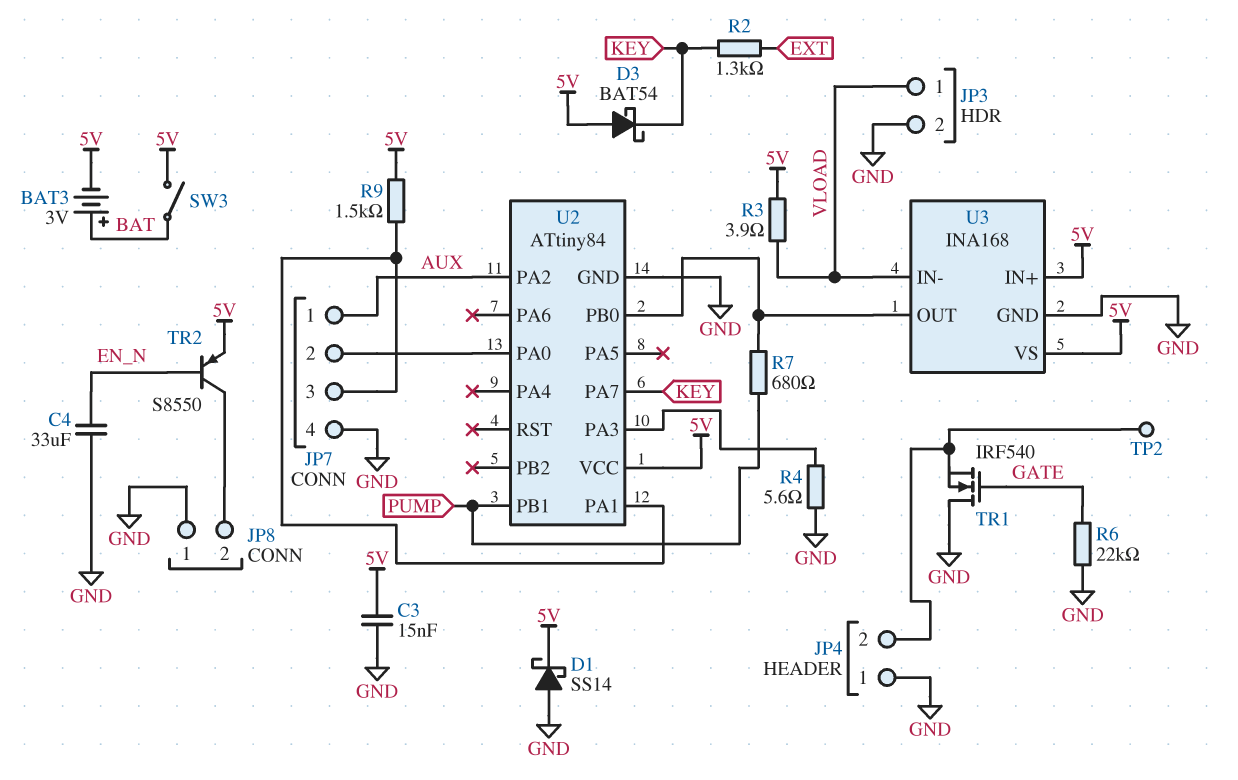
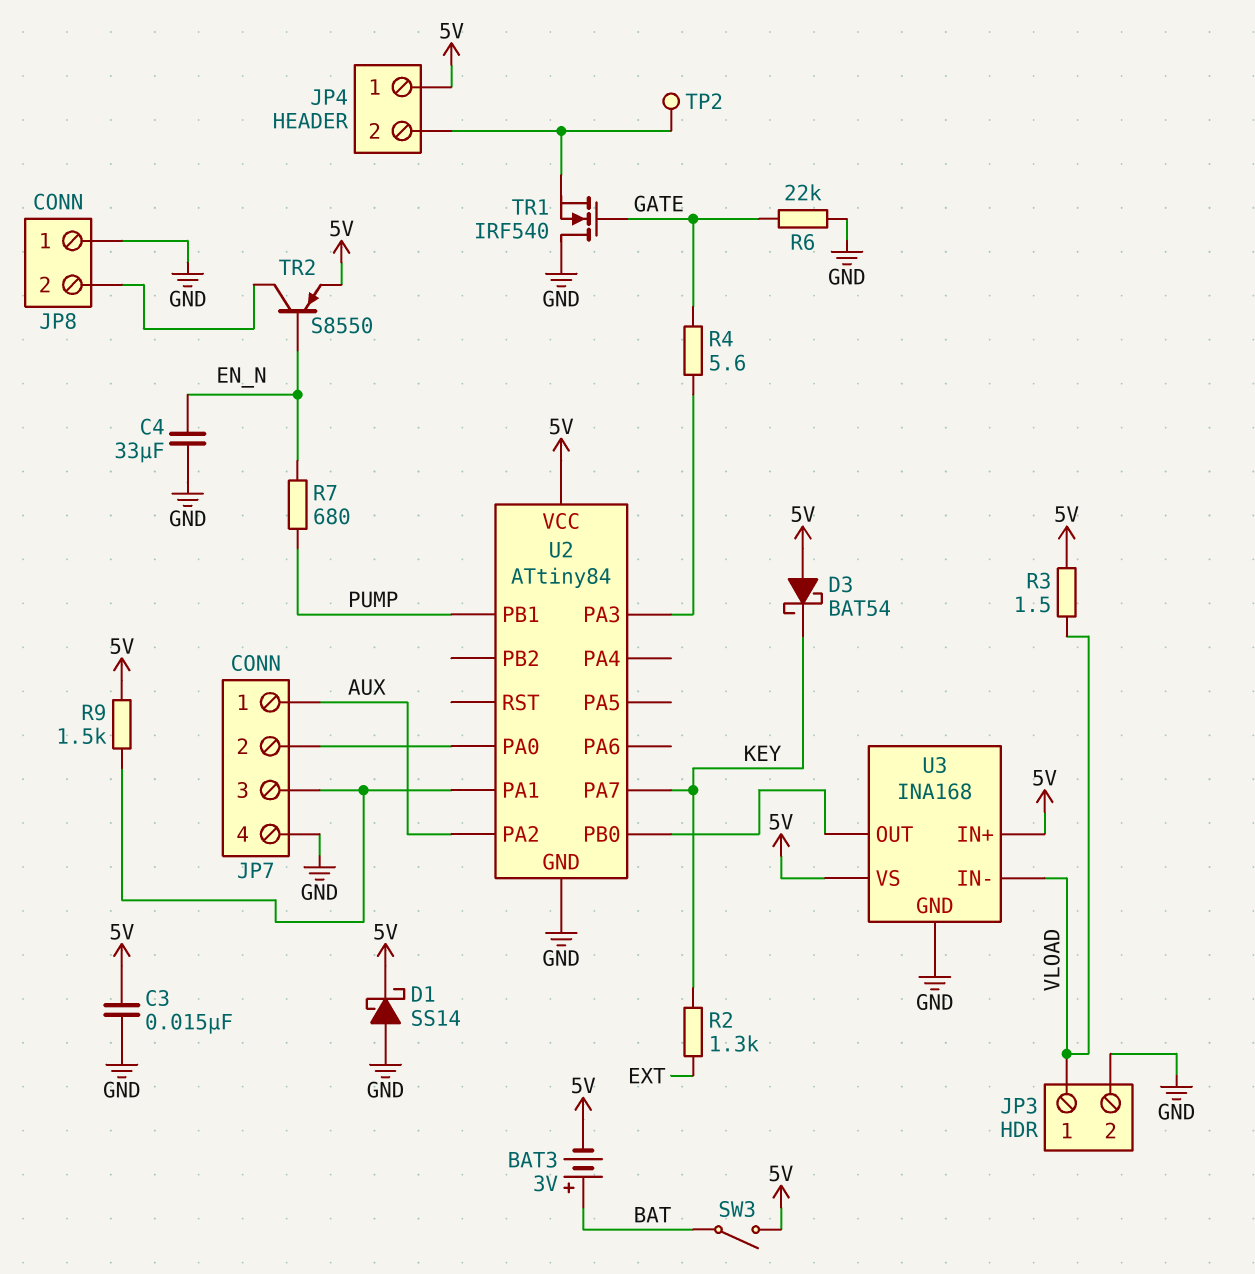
JP4 pin 1: GND -> 5V
R3: 3.9 (5V, VLOAD) -> 1.5 (5V, VLOAD)
R4: 5.6 (GND, U2/PA3) -> 5.6 (GATE, U2/PA3)
R7: 680 (PUMP, U2/PB0) -> 680 (EN_N, PUMP)

